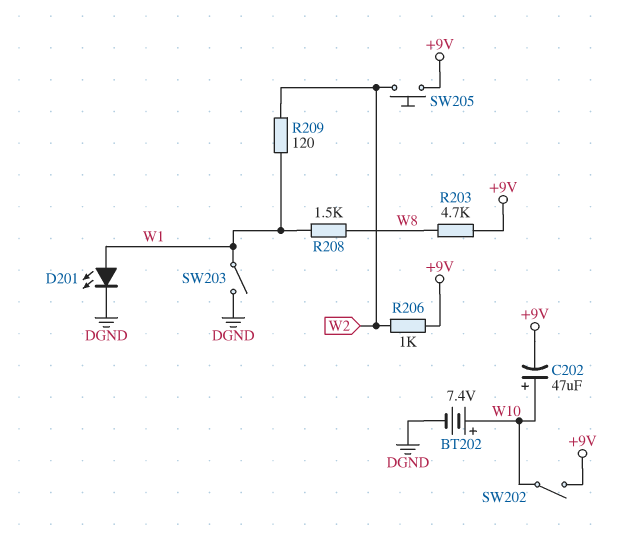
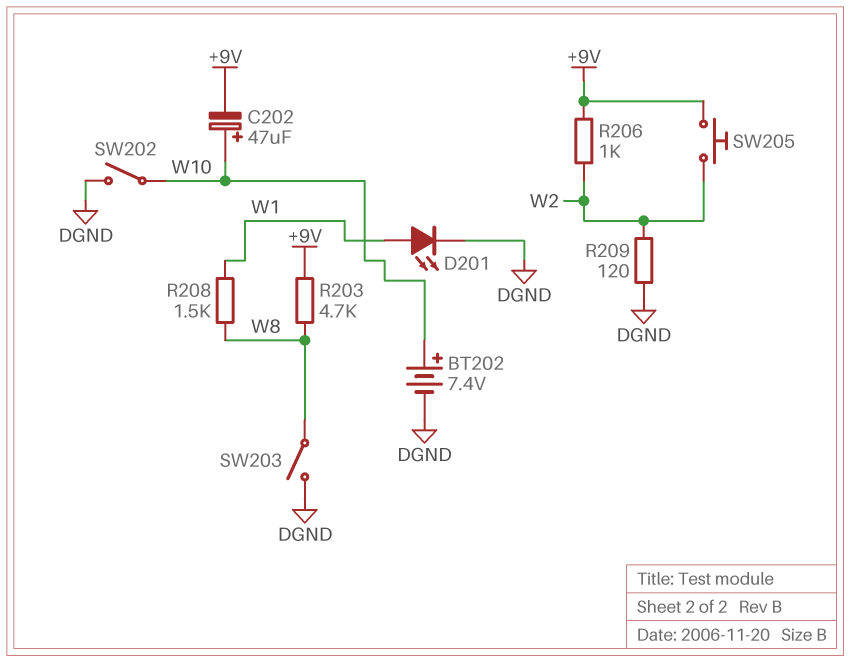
R209: 120 (W1, W2) -> 120 (DGND, W2)
SW202: switch (+9V, W10) -> switch (DGND, W10)
SW203: switch (DGND, W1) -> switch (DGND, W8)

